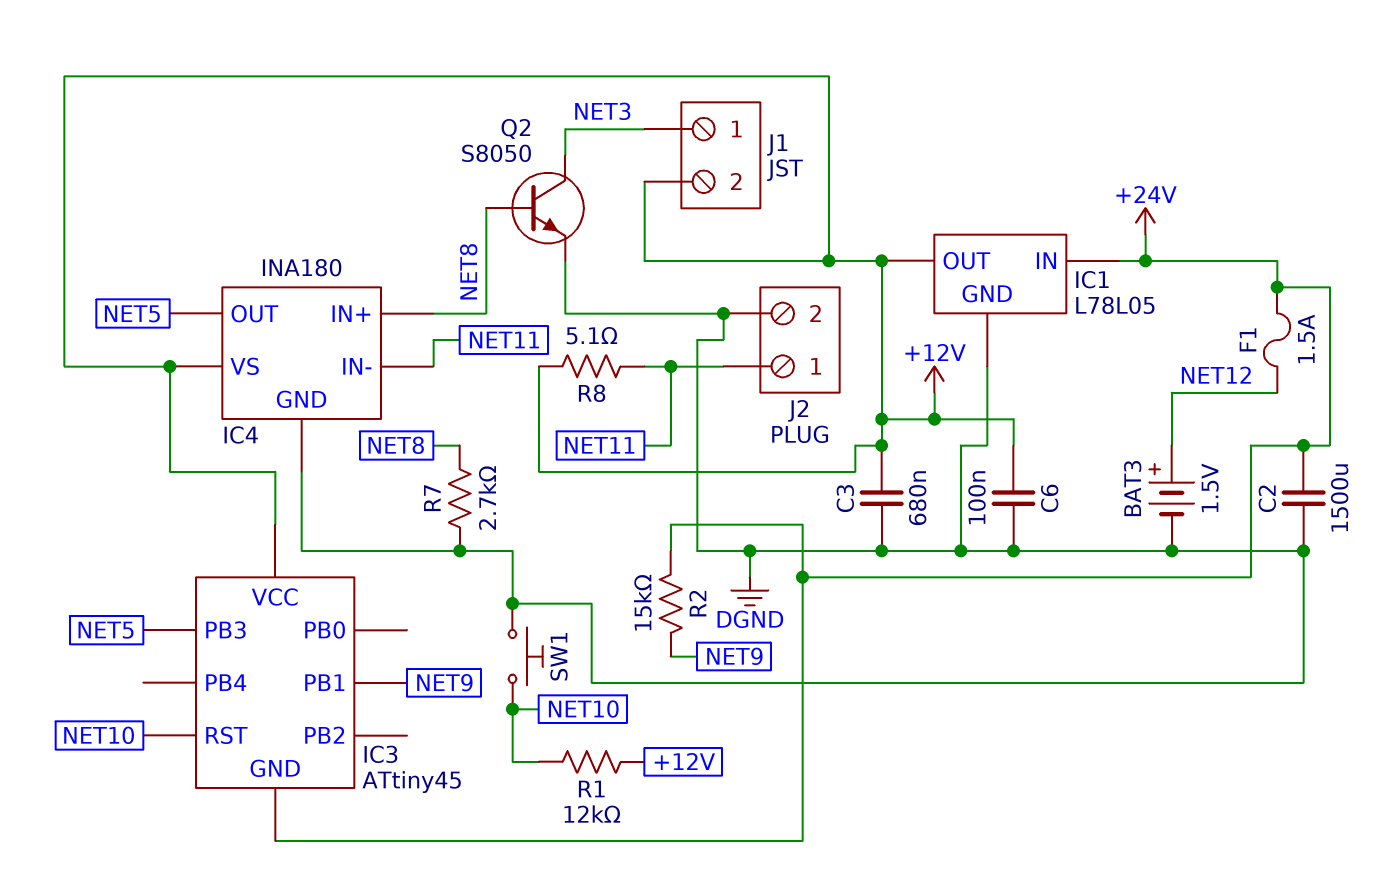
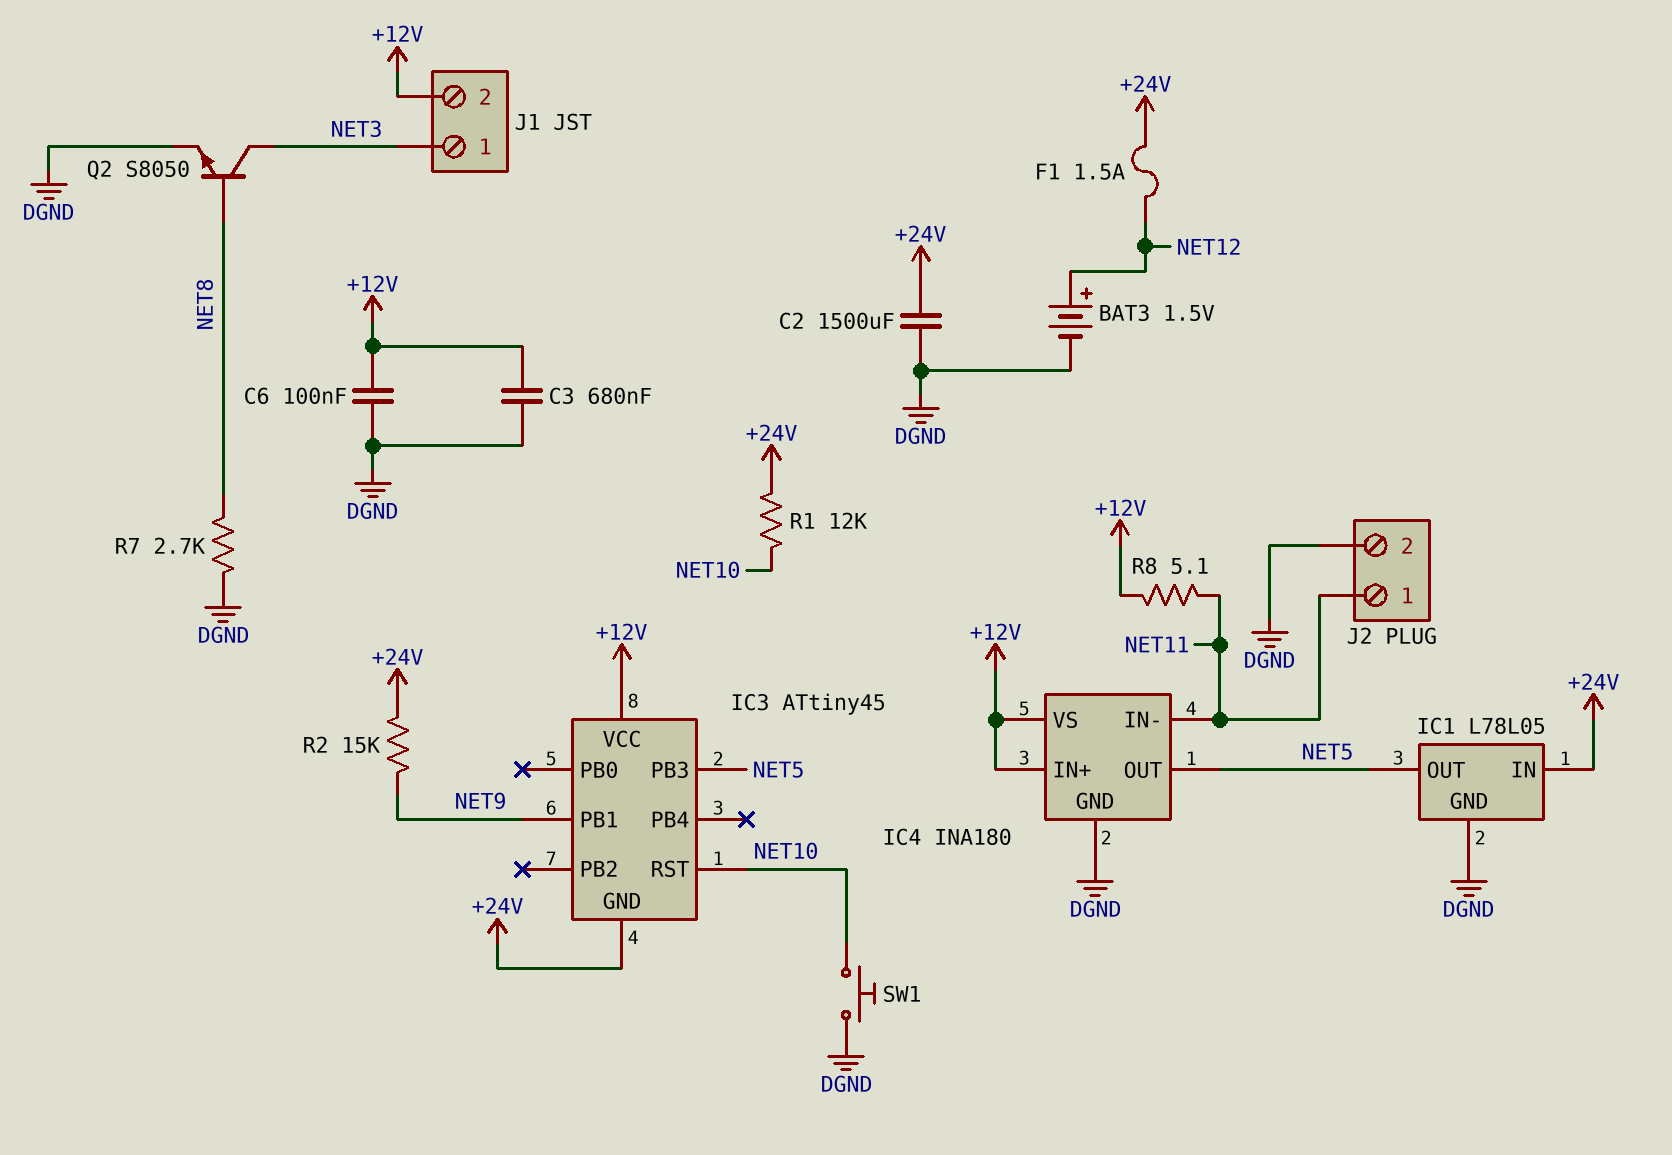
IC1 pin OUT: +12V -> NET5
IC4 pin IN+: NET8 -> +12V
R1: 12k (+12V, NET10) -> 12k (+24V, NET10)

